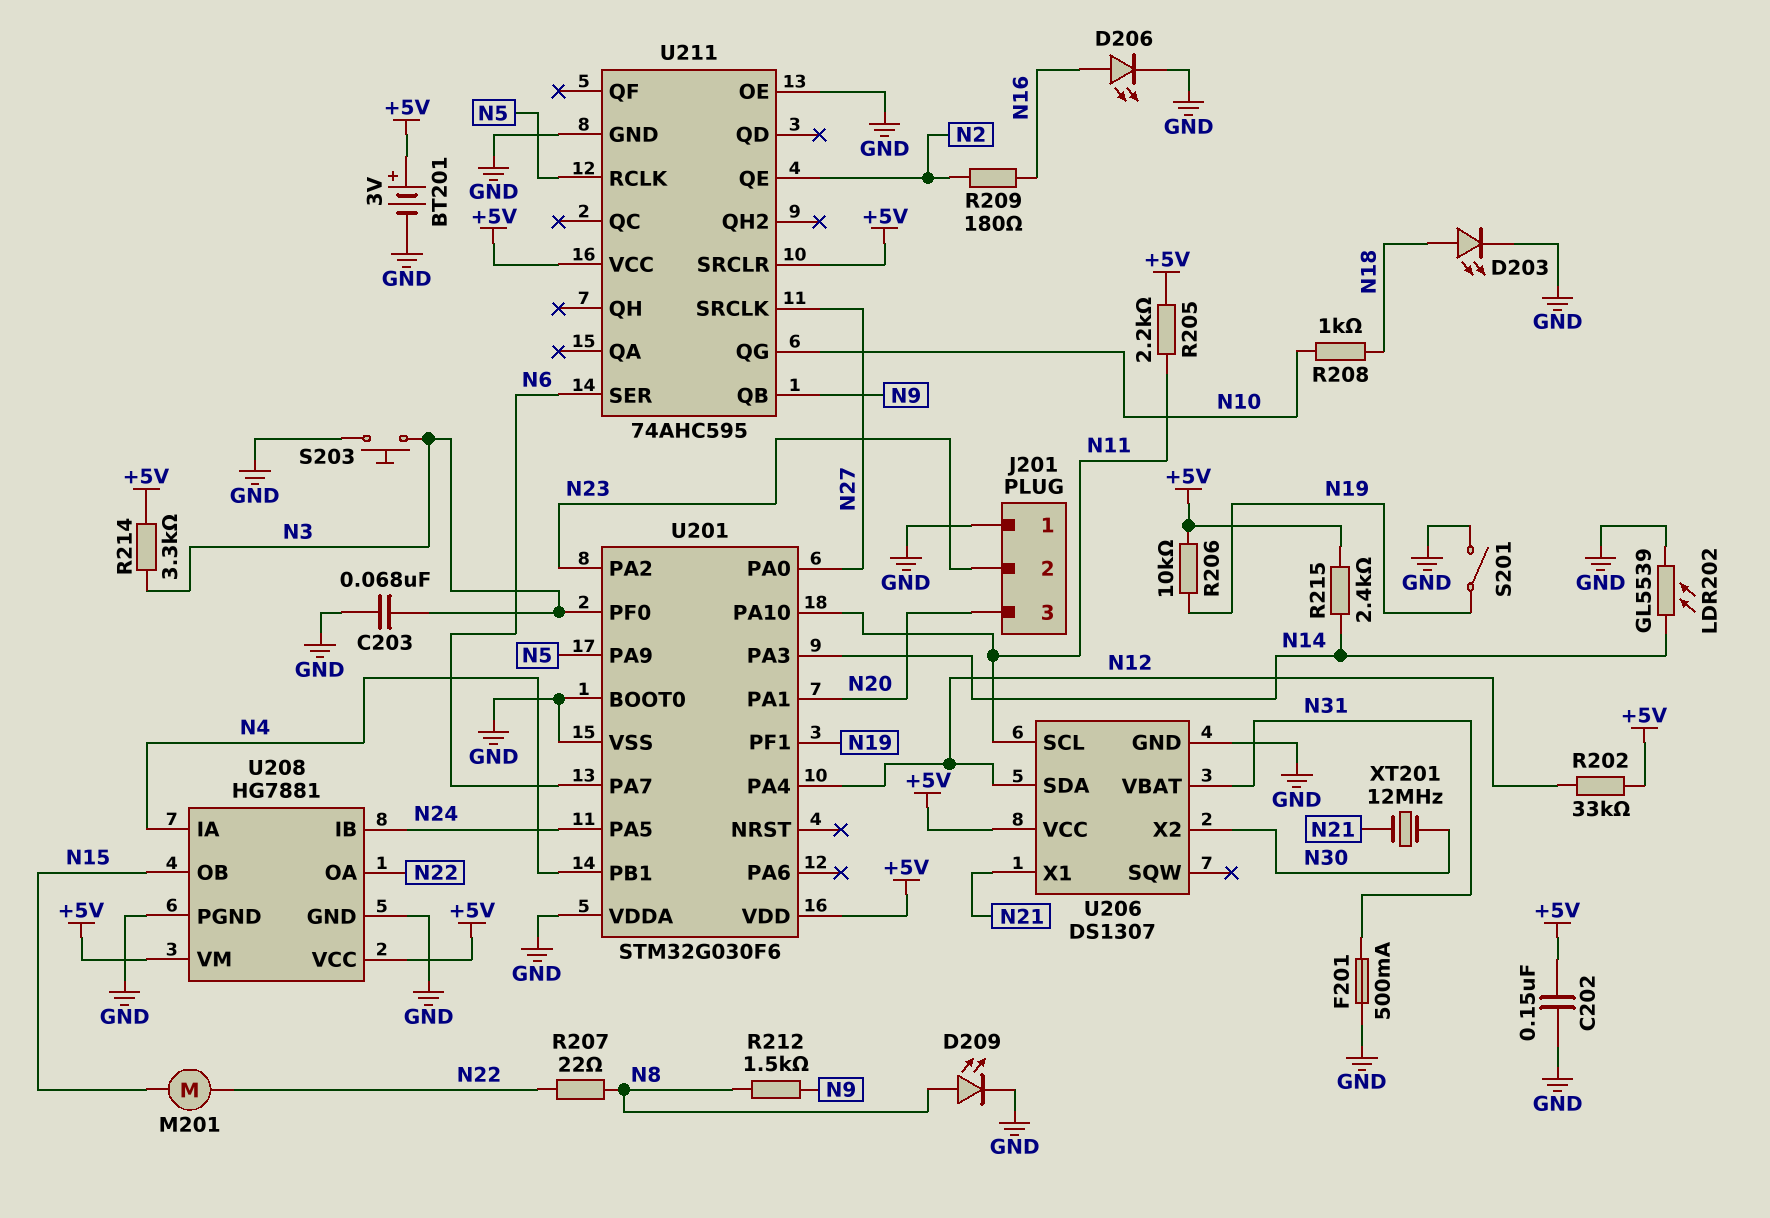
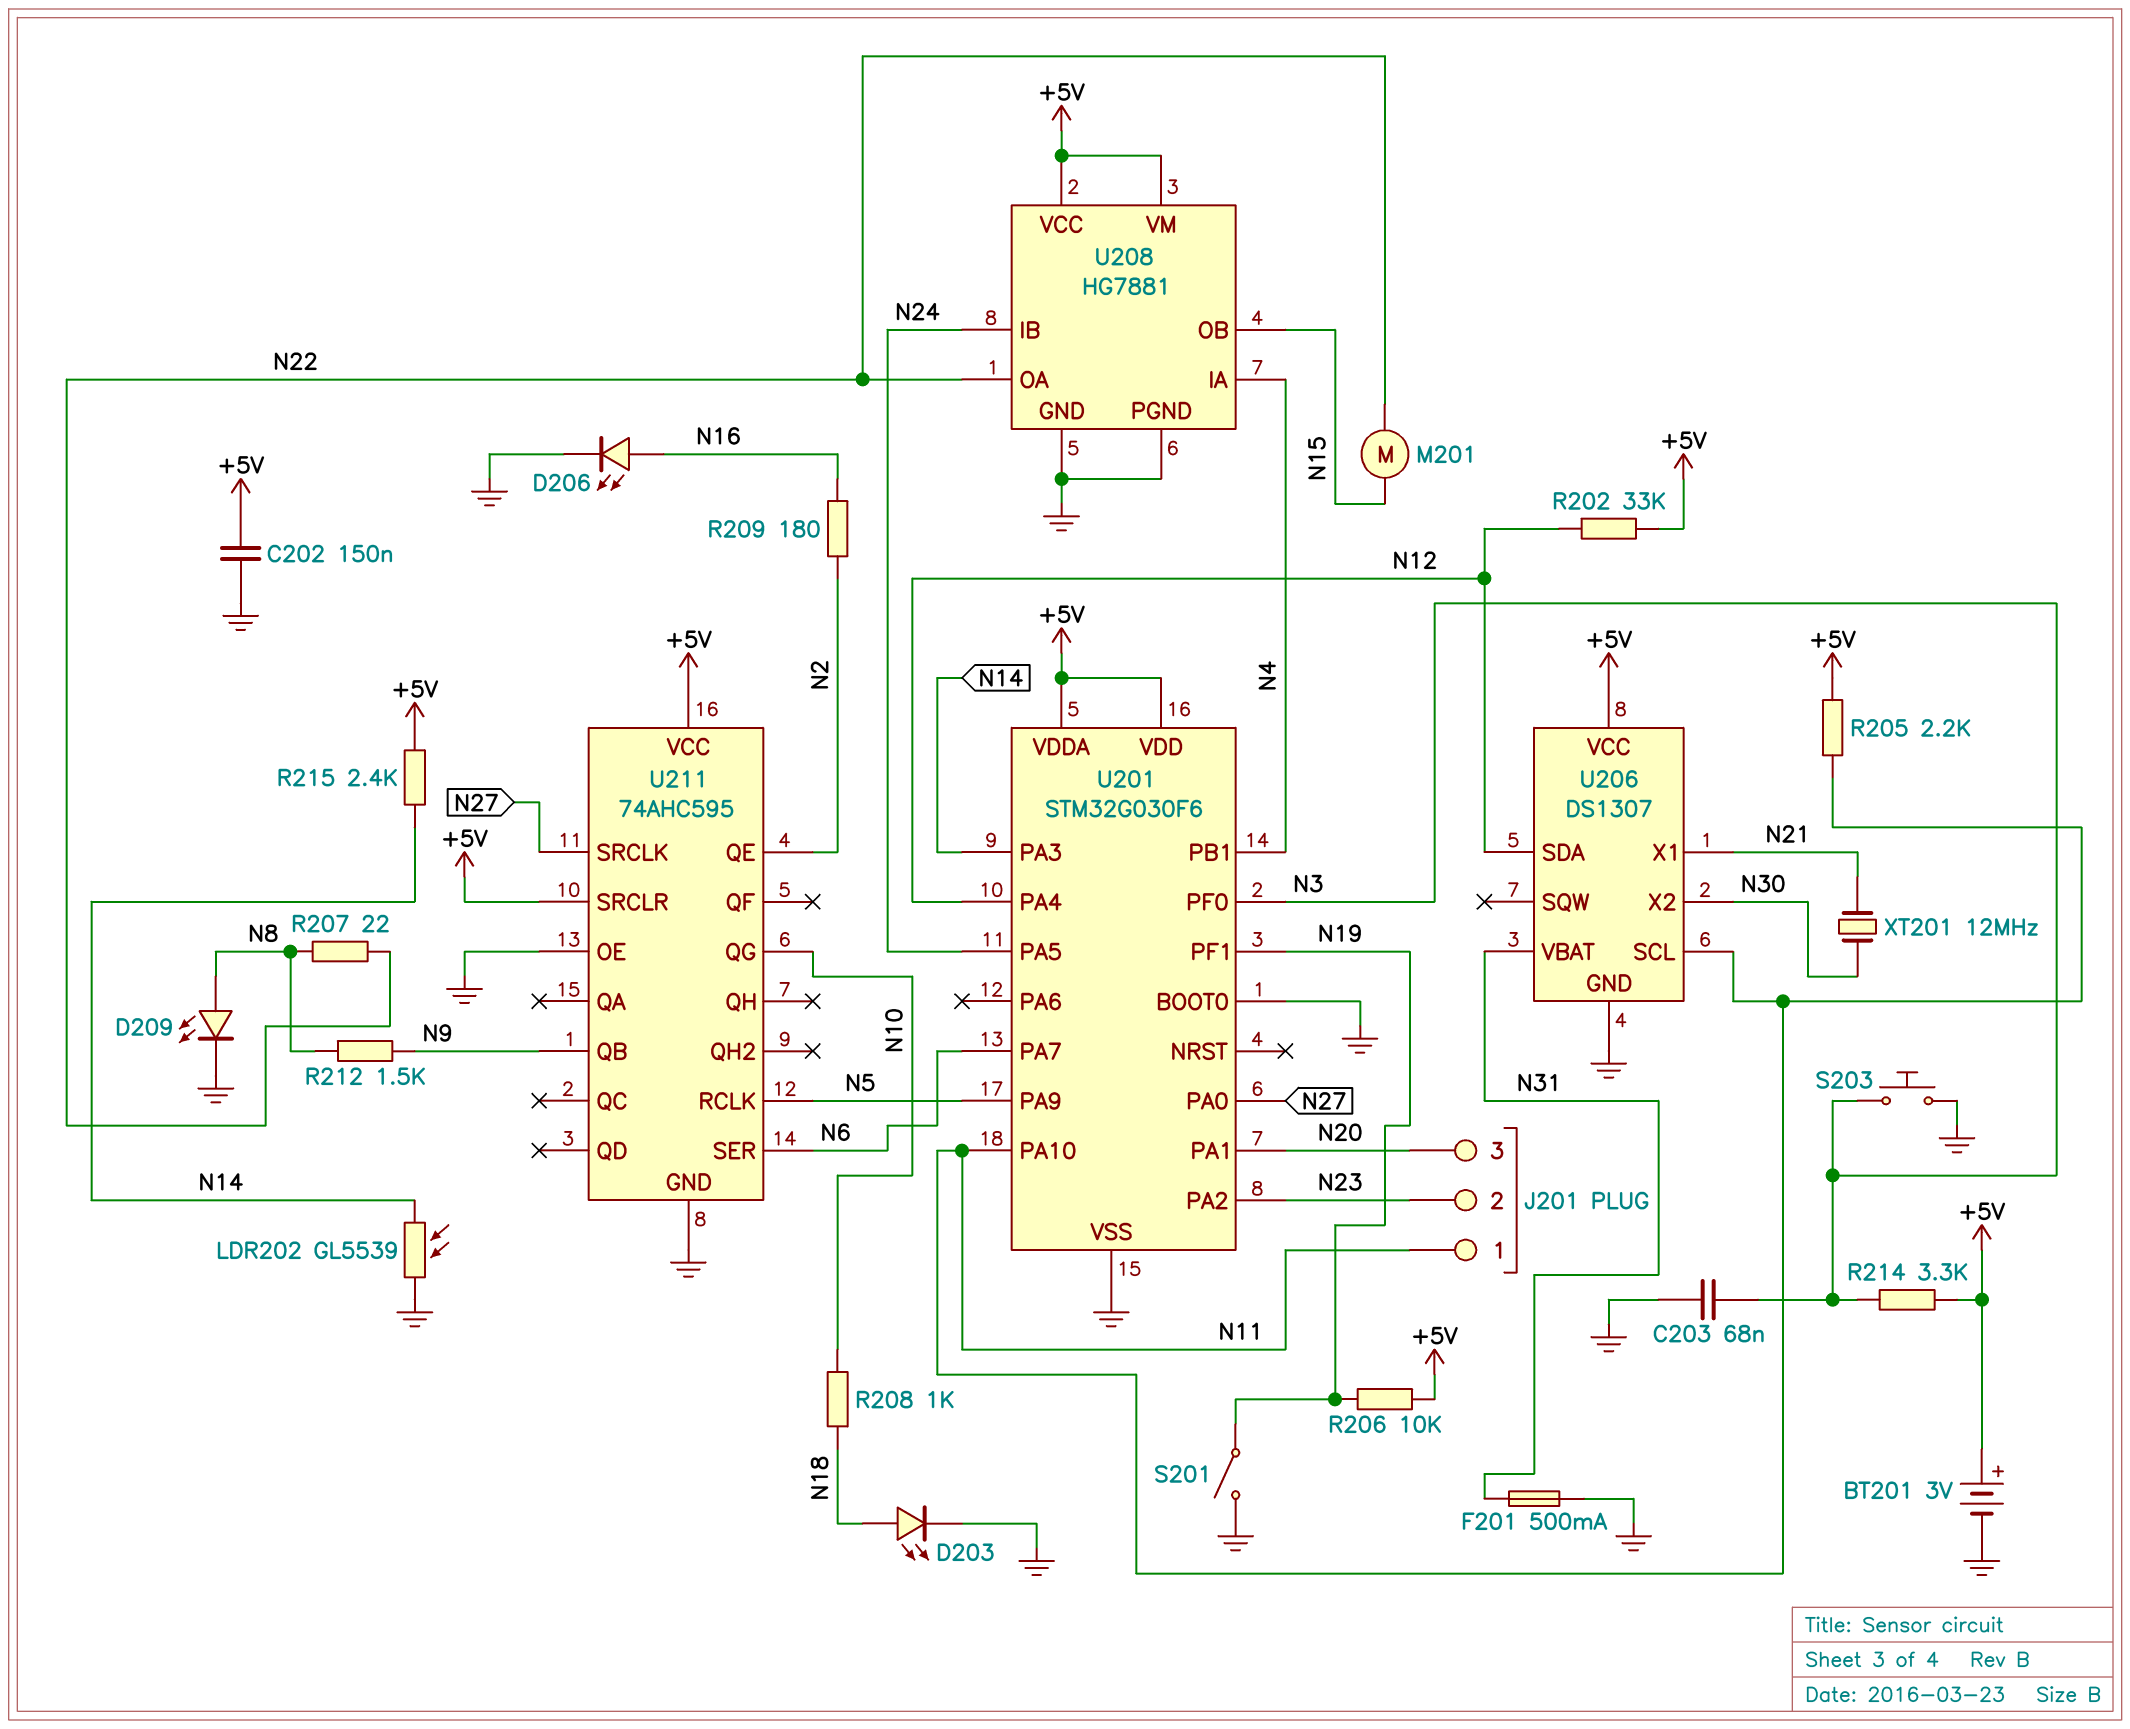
J201 pin 1: GND -> N11
U201 pin VDDA: GND -> +5V

